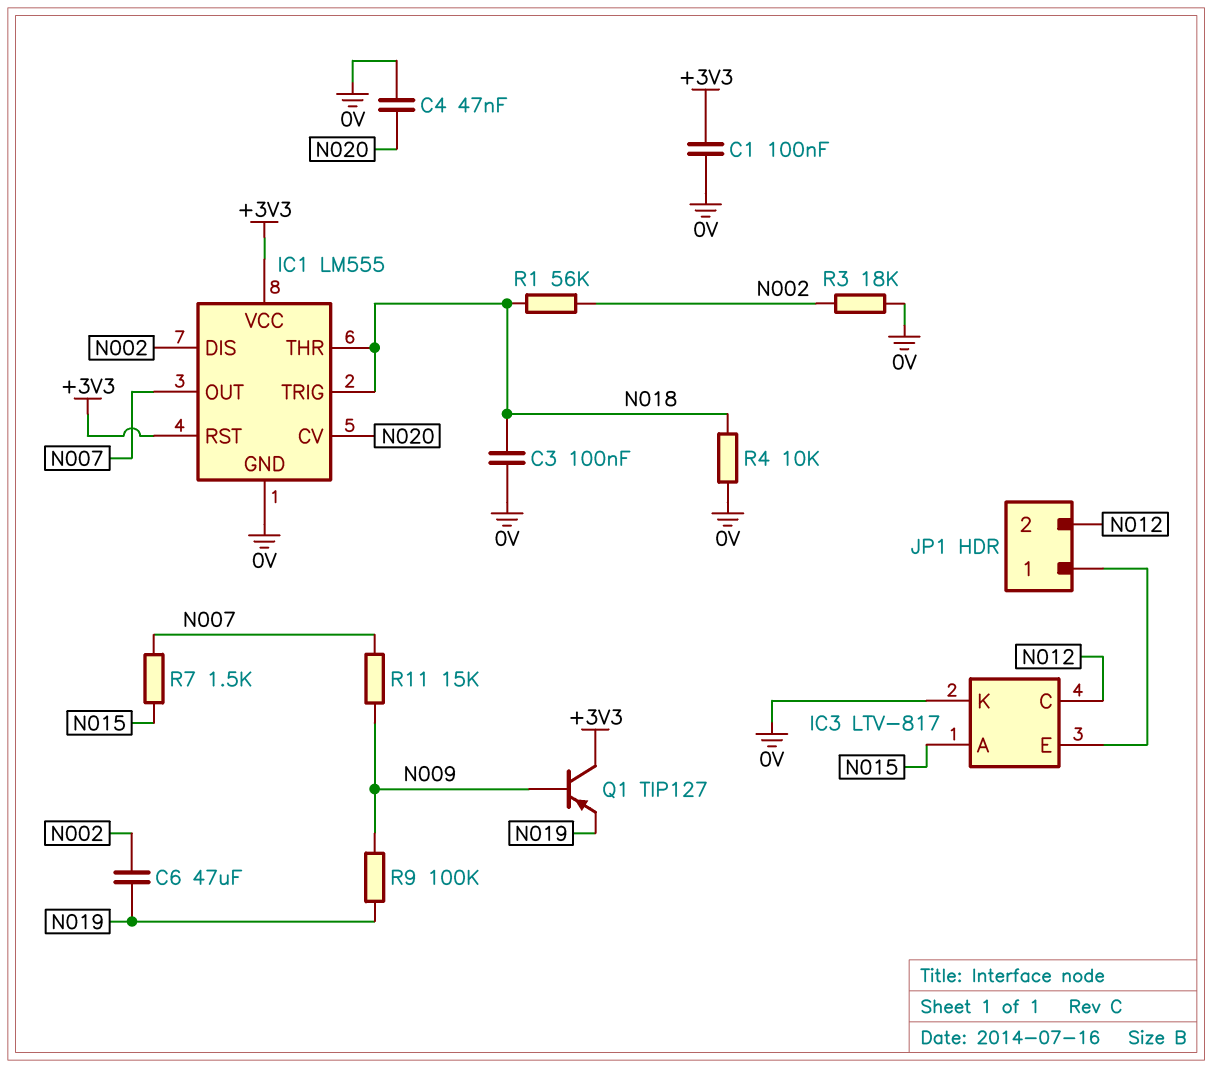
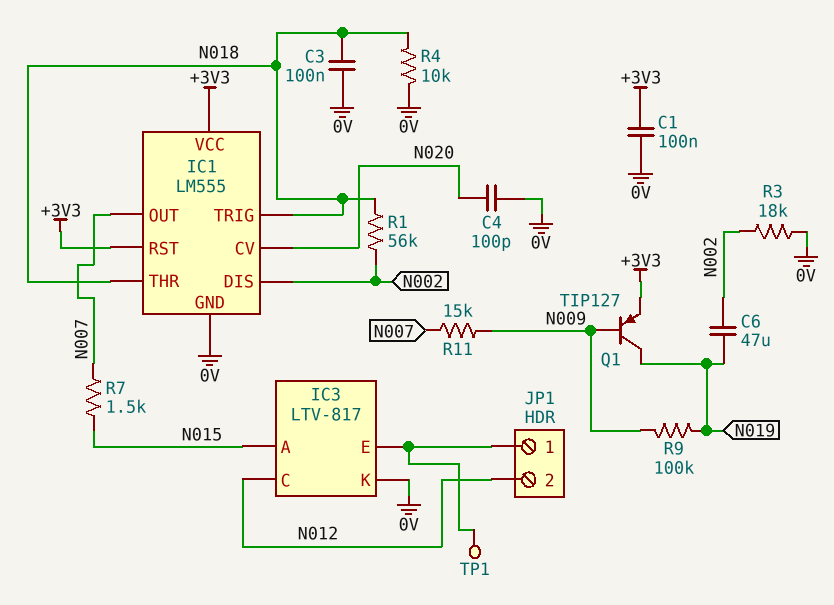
C4: 47nF (0V, N020) -> 100pF (0V, N020)
Q1: PNP TIP127 (B N009, C +3V3, E N019) -> PNP TIP127 (B N009, C N019, E +3V3)
TP1: none -> test point (IC3/E)

